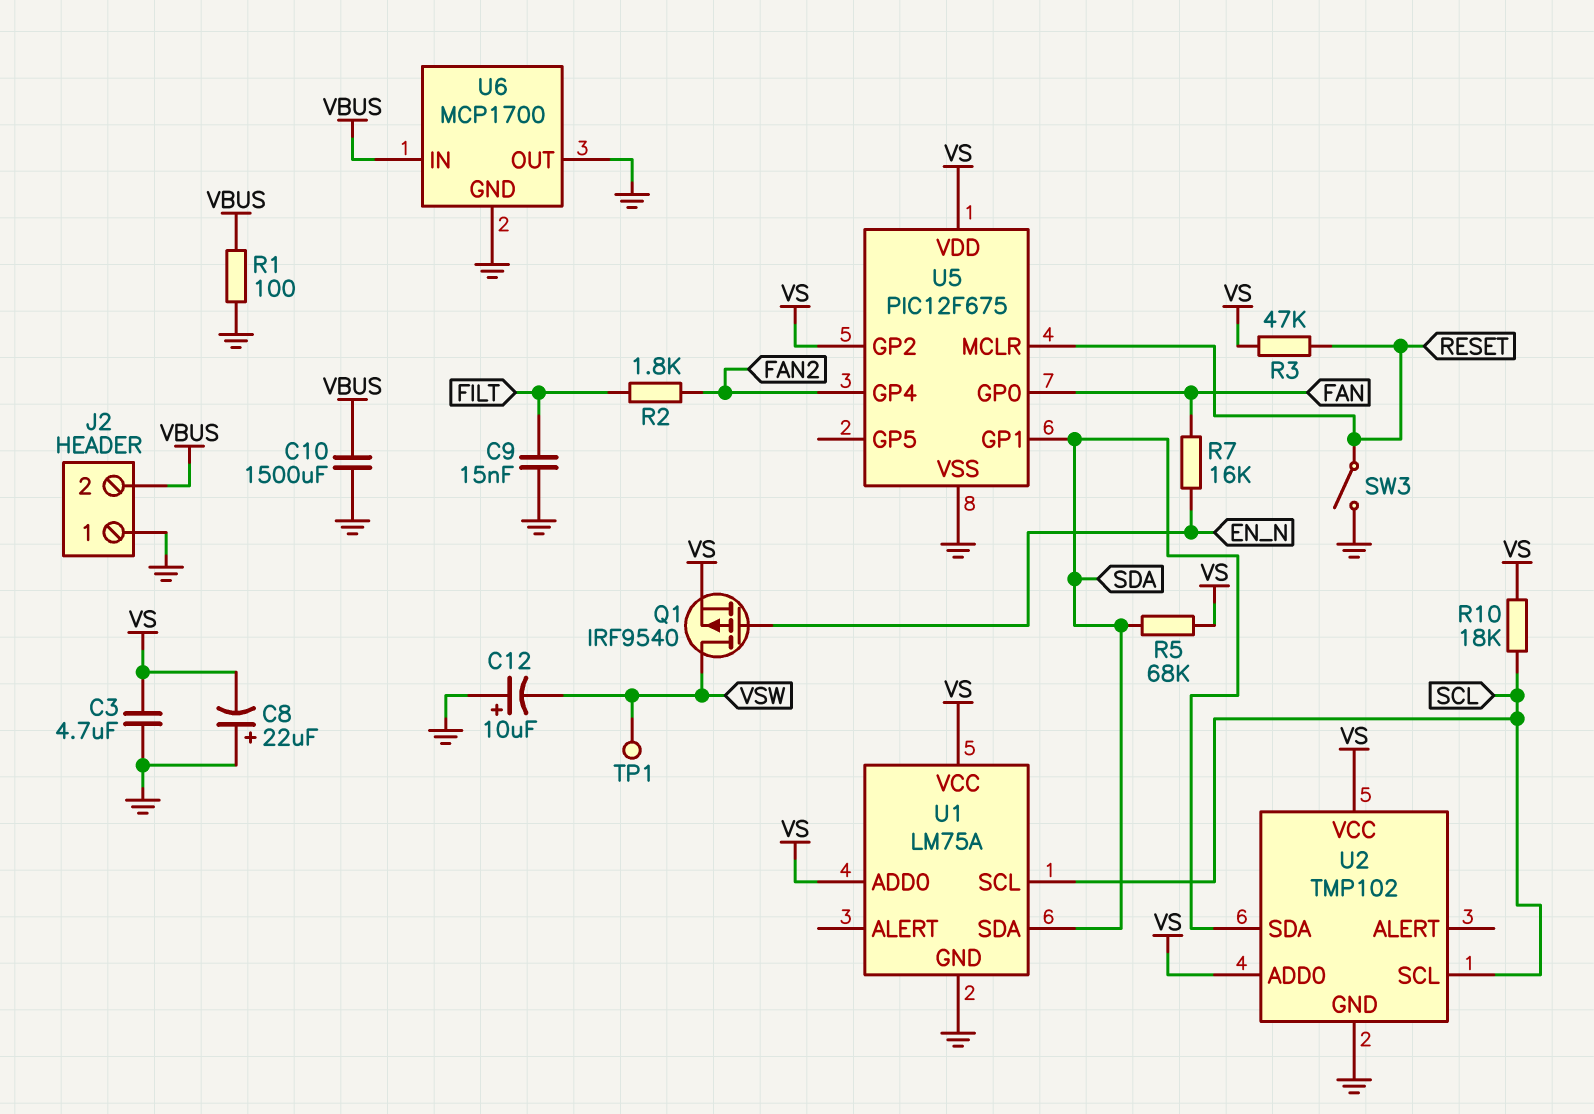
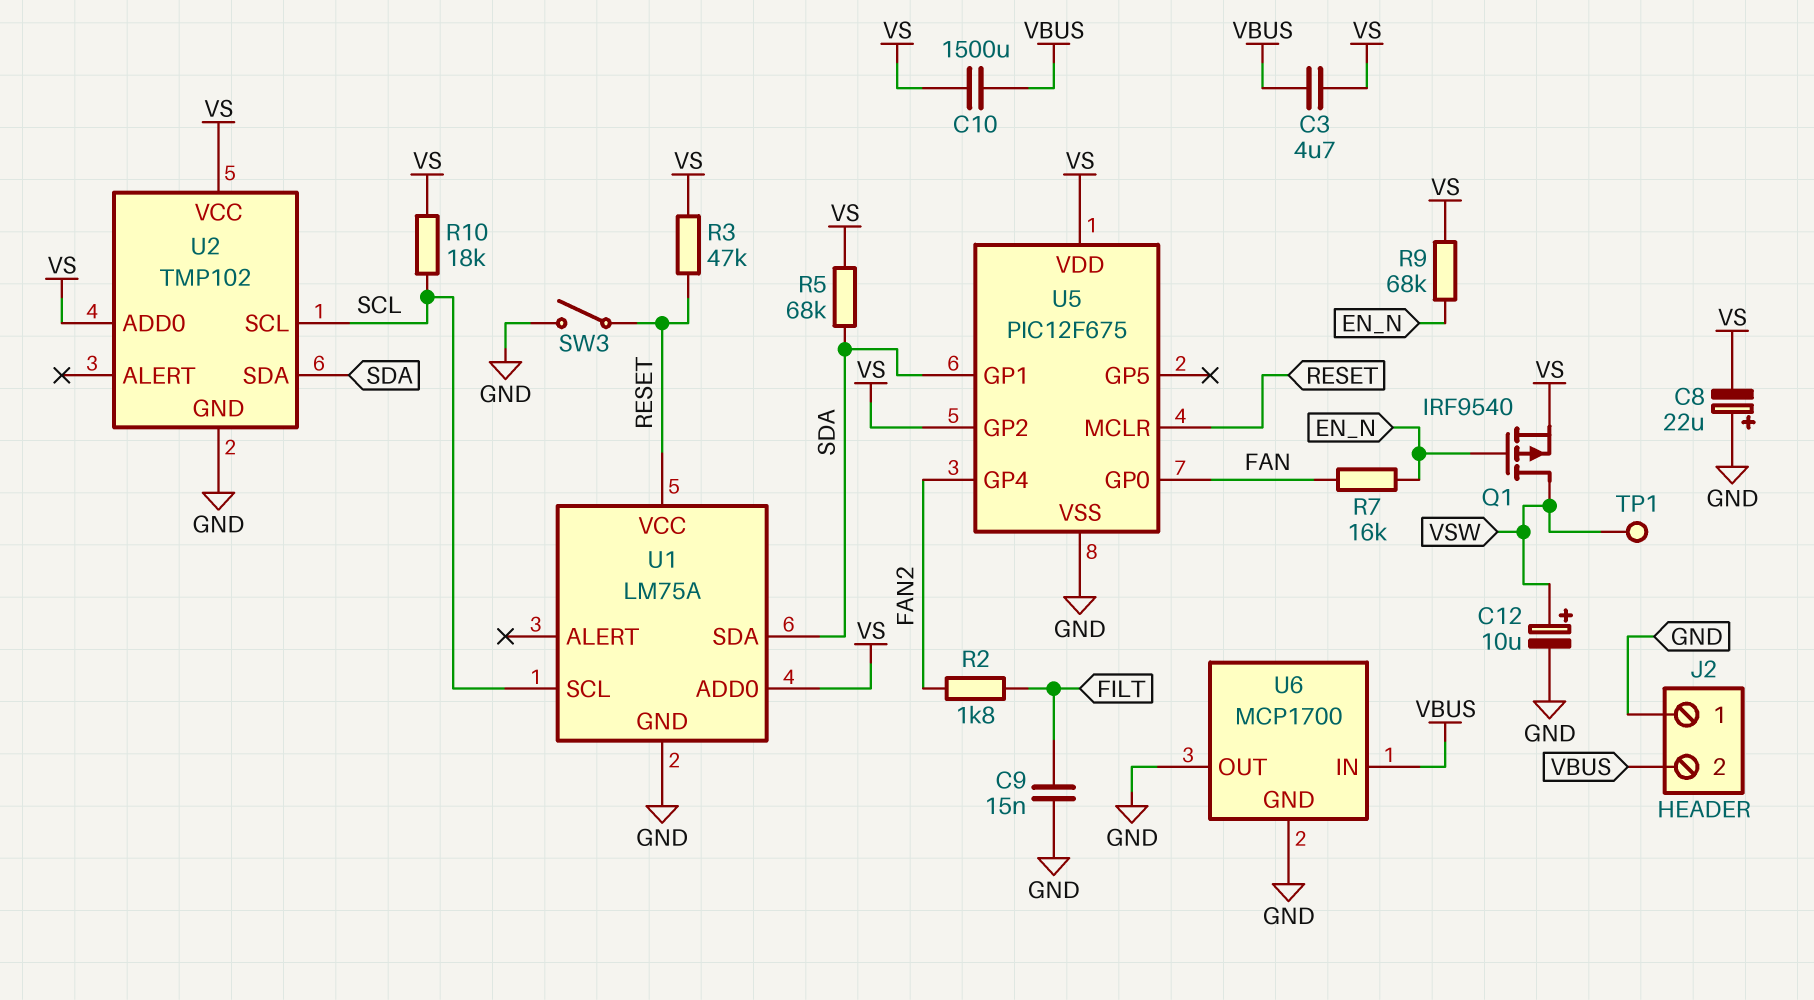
C3: 4.7uF (GND, VS) -> 4.7uF (VBUS, VS)
C10: 1500uF (GND, VBUS) -> 1500uF (VBUS, VS)
C12: 10uF (plus GND, minus VSW) -> 10uF (plus VSW, minus GND)
R1: 100 (GND, VBUS) -> none
R9: none -> 68k (EN_N, VS)
U1 pin VCC: VS -> RESET

